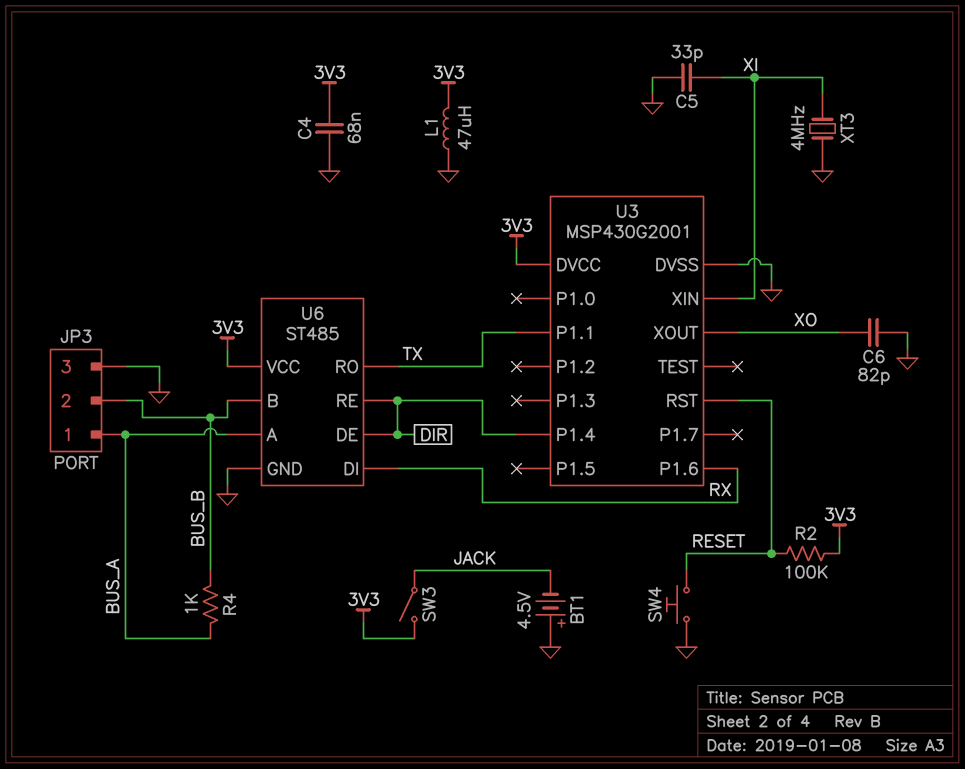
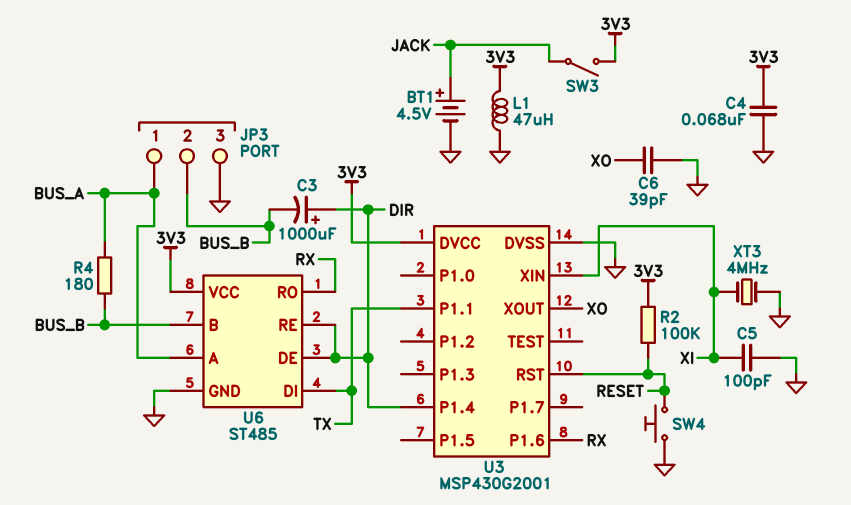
BT1: 4.5V (plus GND, minus JACK) -> 4.5V (plus JACK, minus GND)
C3: none -> 1000uF (plus DIR, minus BUS_B)
C5: 33pF (GND, XI) -> 100pF (GND, XI)
C6: 82pF (GND, XO) -> 39pF (GND, XO)
R4: 1k (BUS_A, BUS_B) -> 180 (BUS_A, BUS_B)
U6 pin DI: RX -> TX
U6 pin RO: TX -> RX

